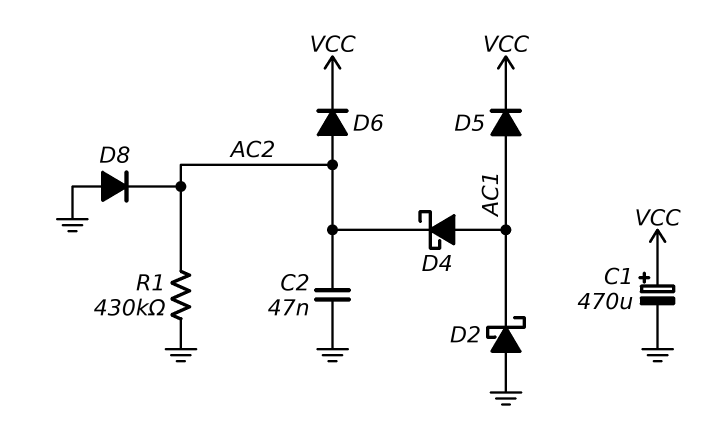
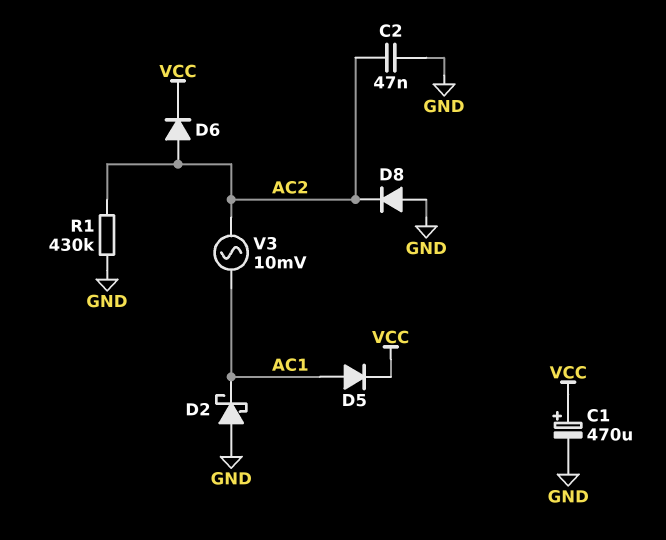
D4: schottky (A AC1, K AC2) -> none
V3: none -> AC 10mV (AC1, AC2)

